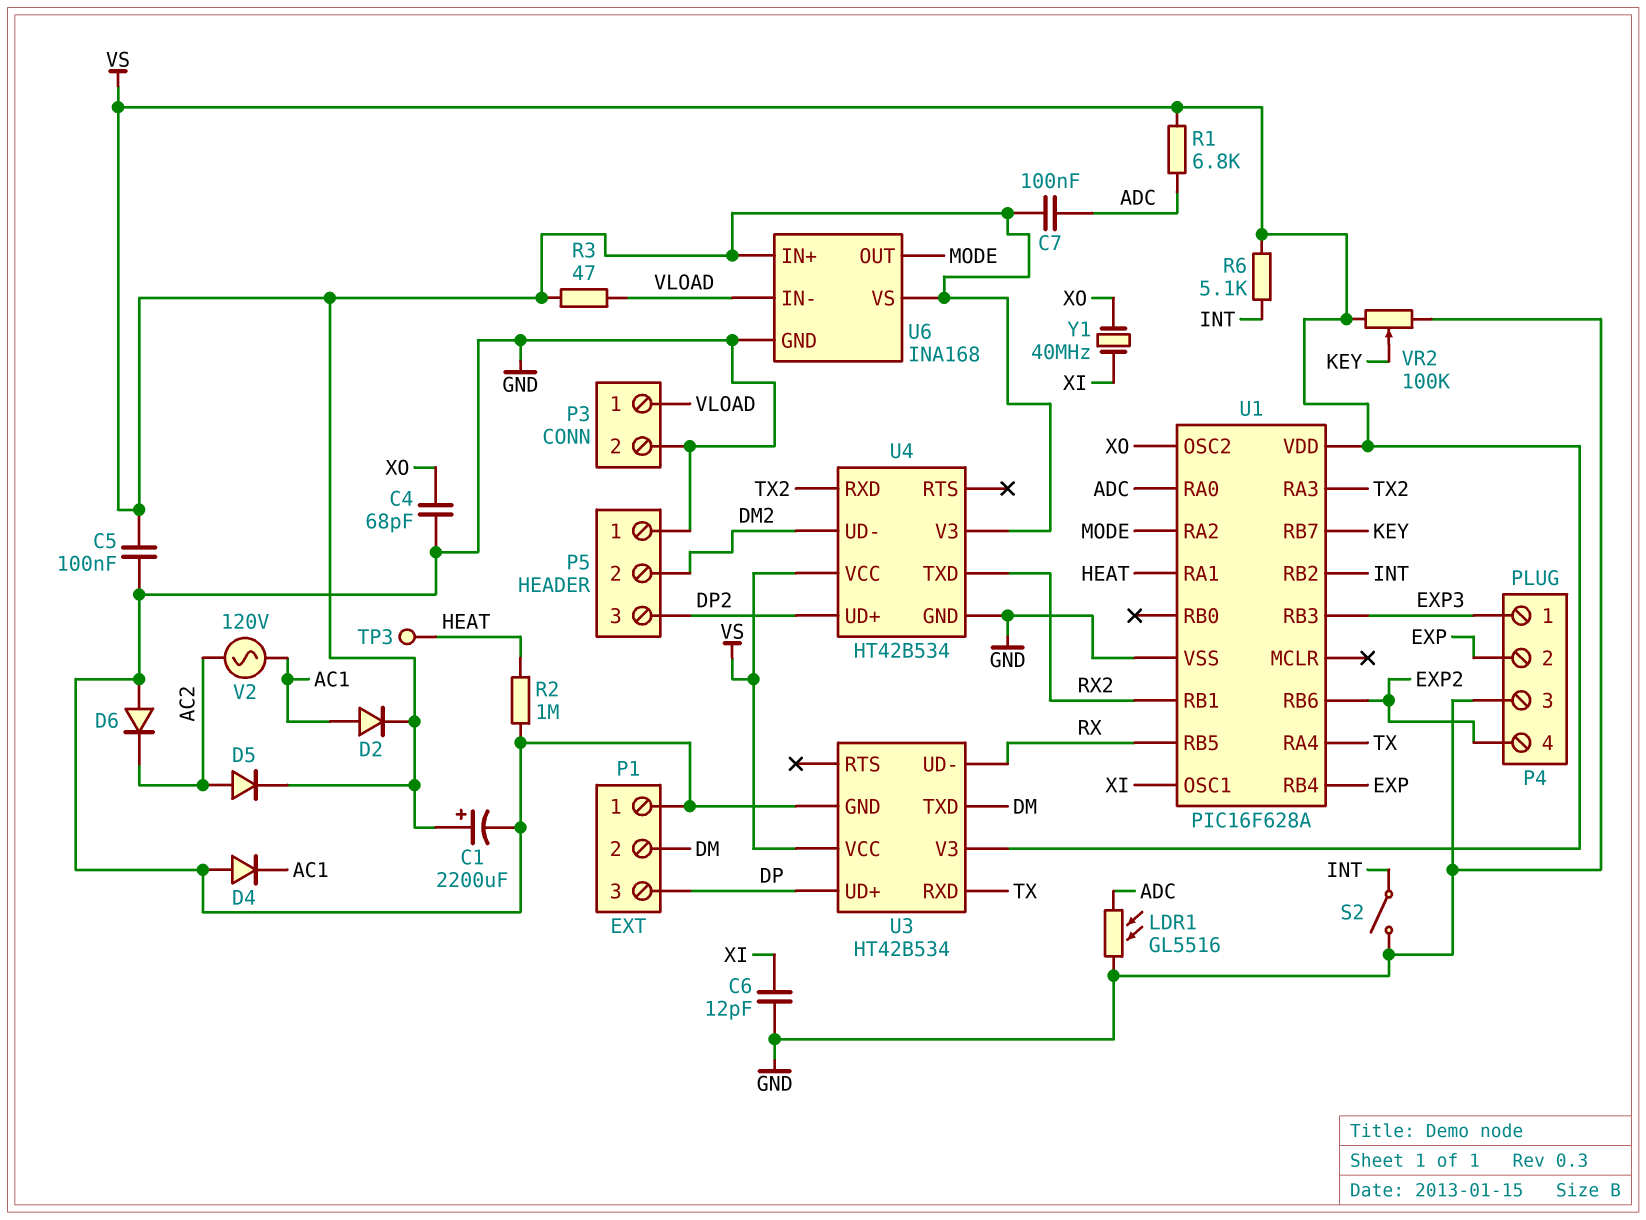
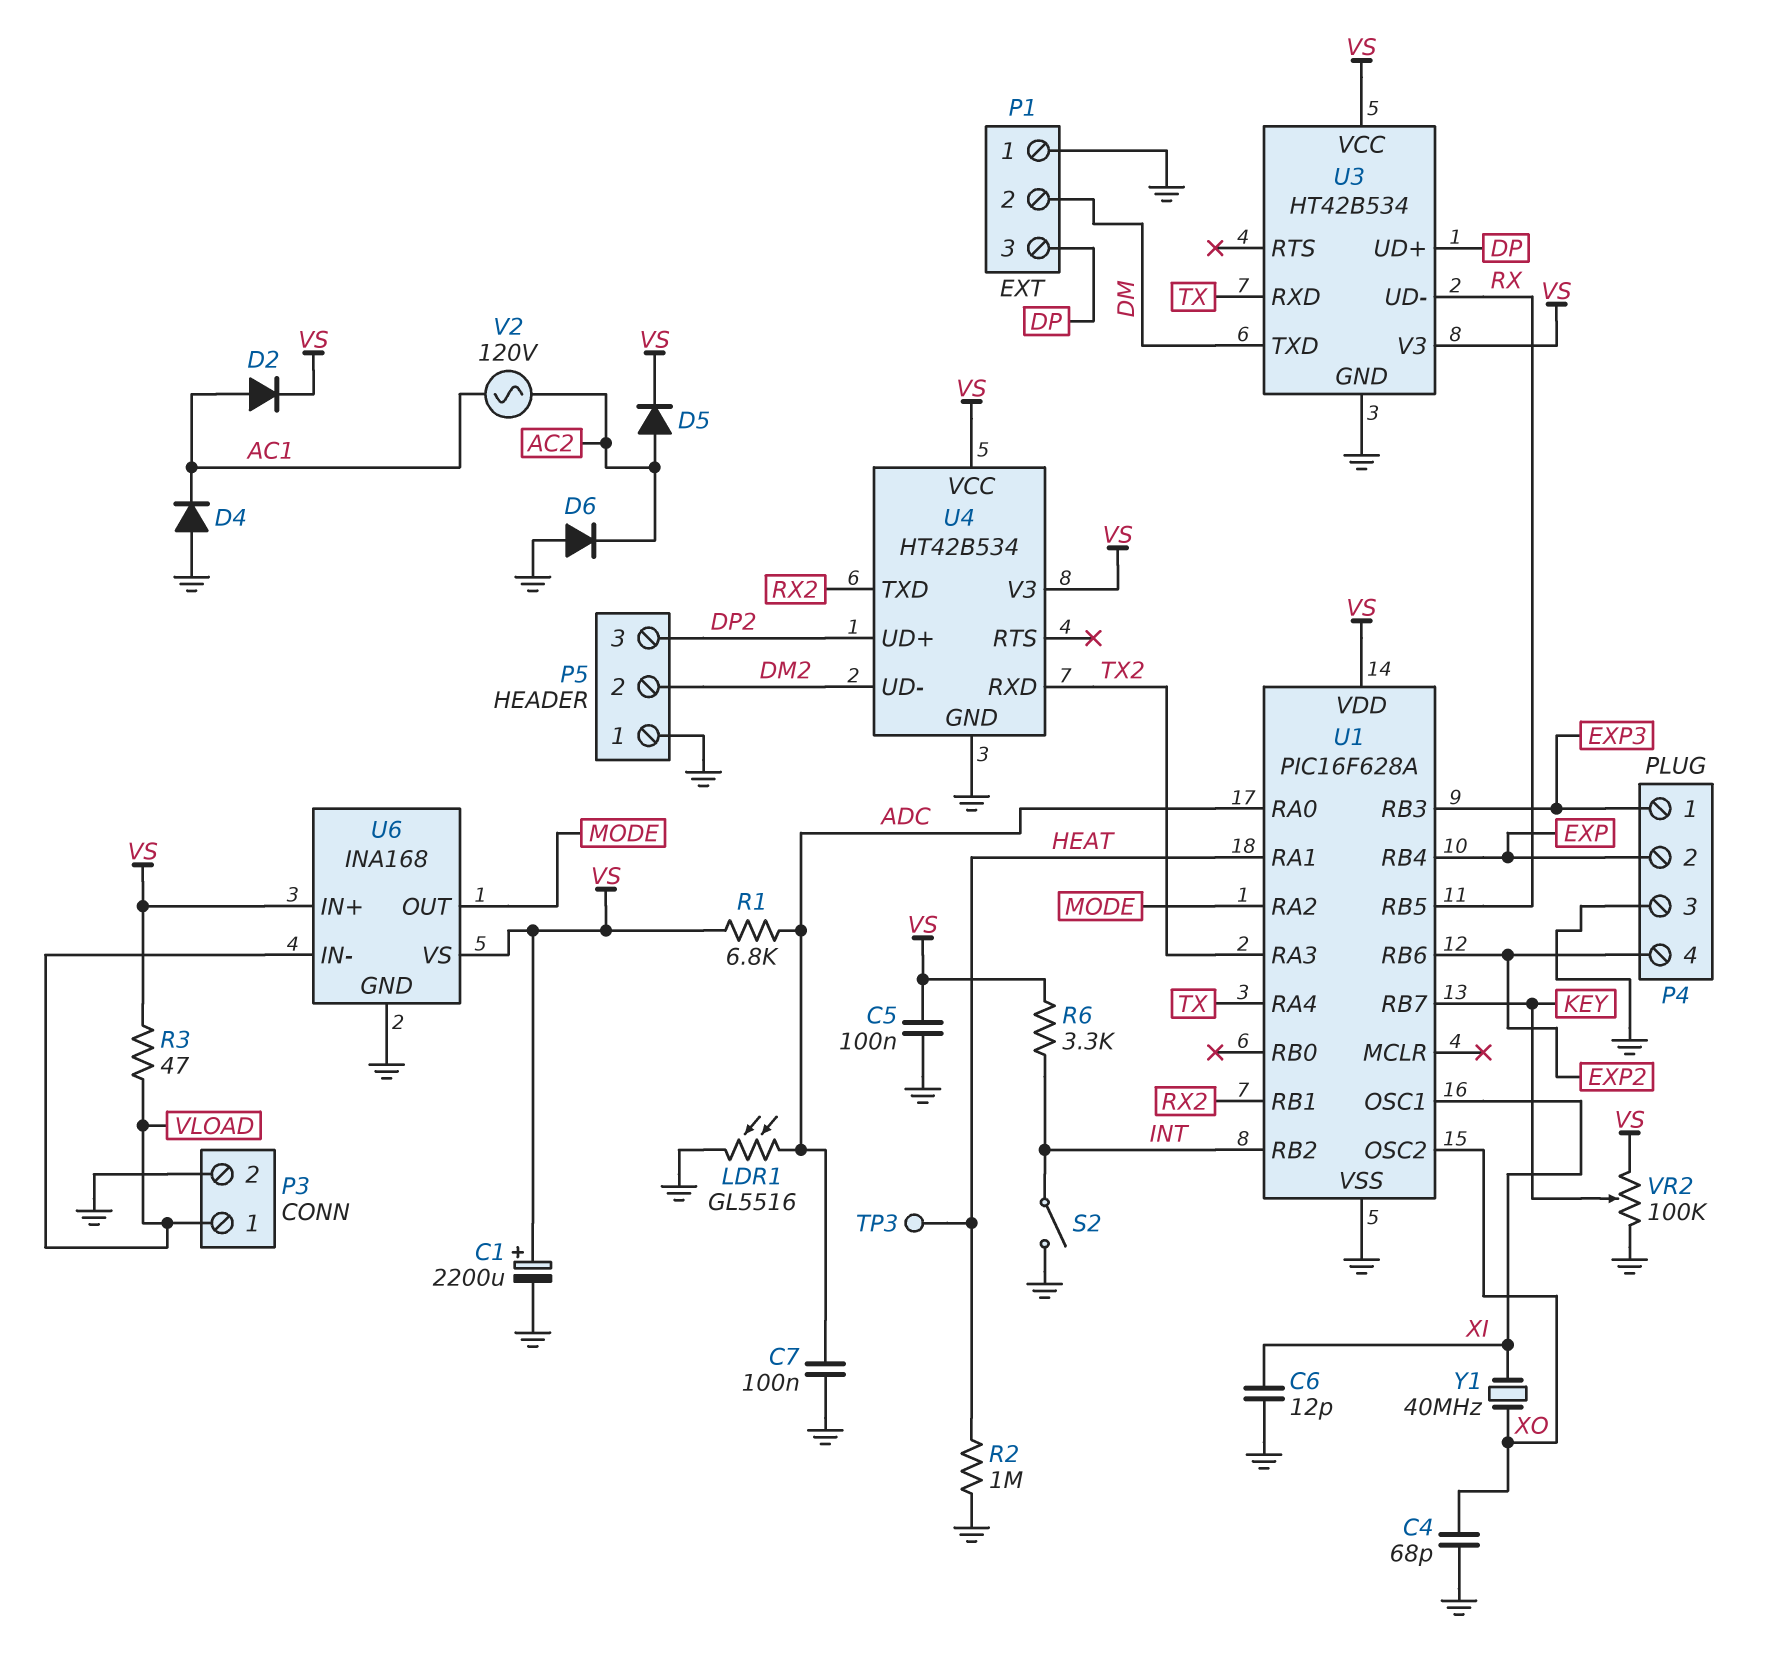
C7: 100nF (ADC, VS) -> 100nF (ADC, GND)
R6: 5.1k (INT, VS) -> 3.3k (INT, VS)

